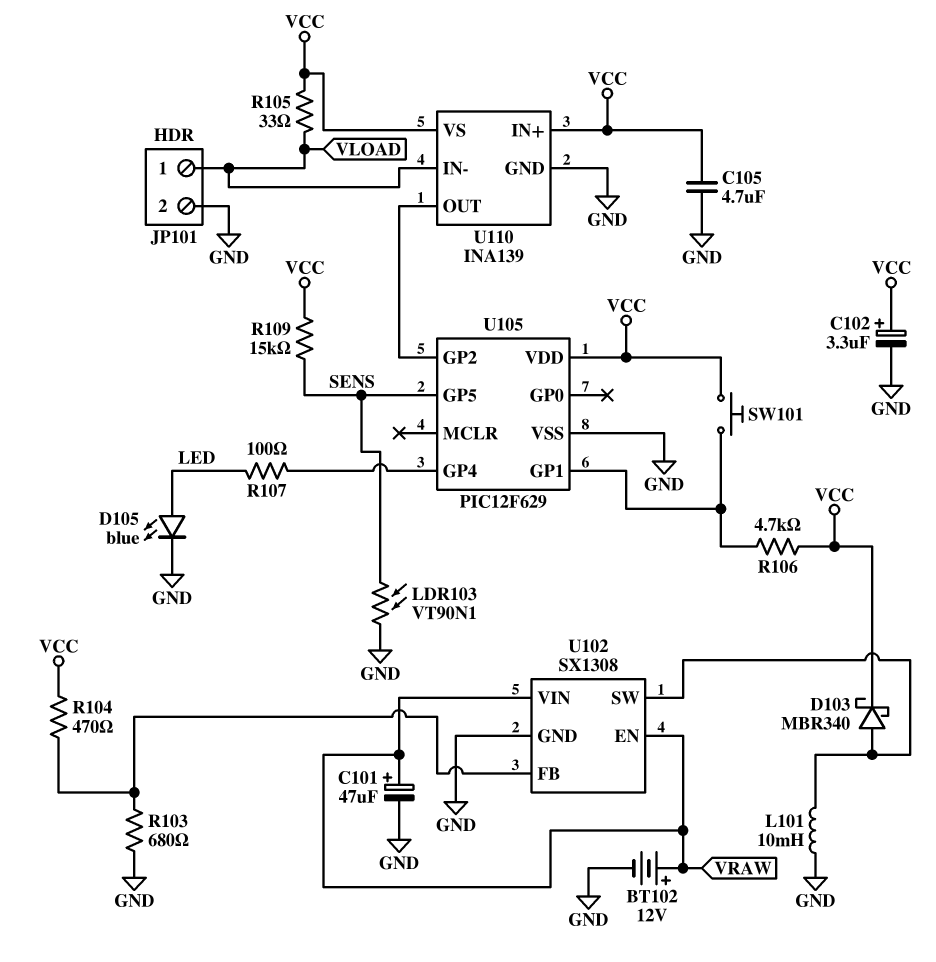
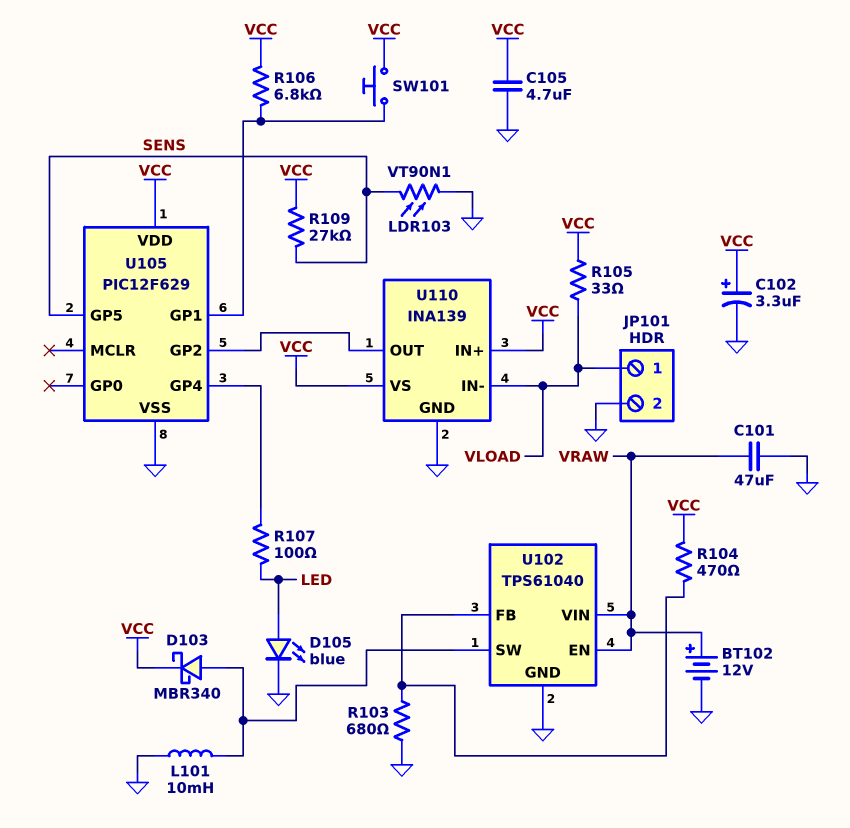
C101: 47uF (plus VRAW, minus GND) -> 47uF (GND, VRAW)
R106: 4.7k (U105/GP1, VCC) -> 6.8k (U105/GP1, VCC)
R109: 15k (SENS, VCC) -> 27k (SENS, VCC)
U102: SX1308 -> TPS61040

